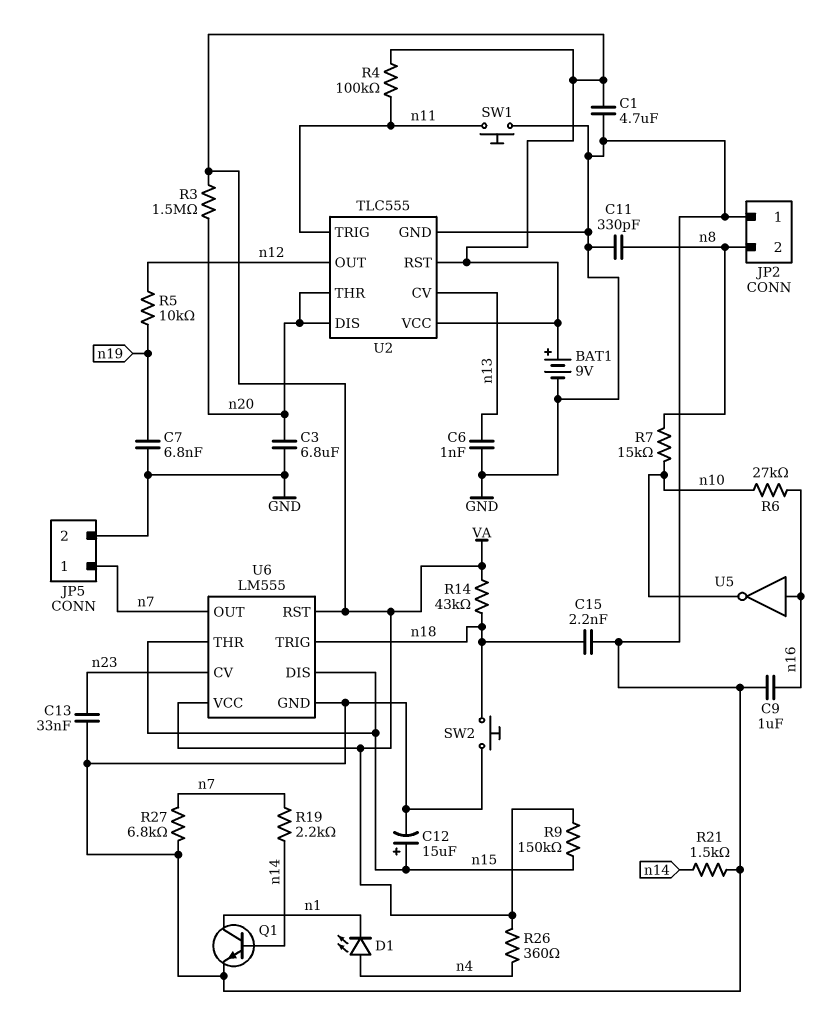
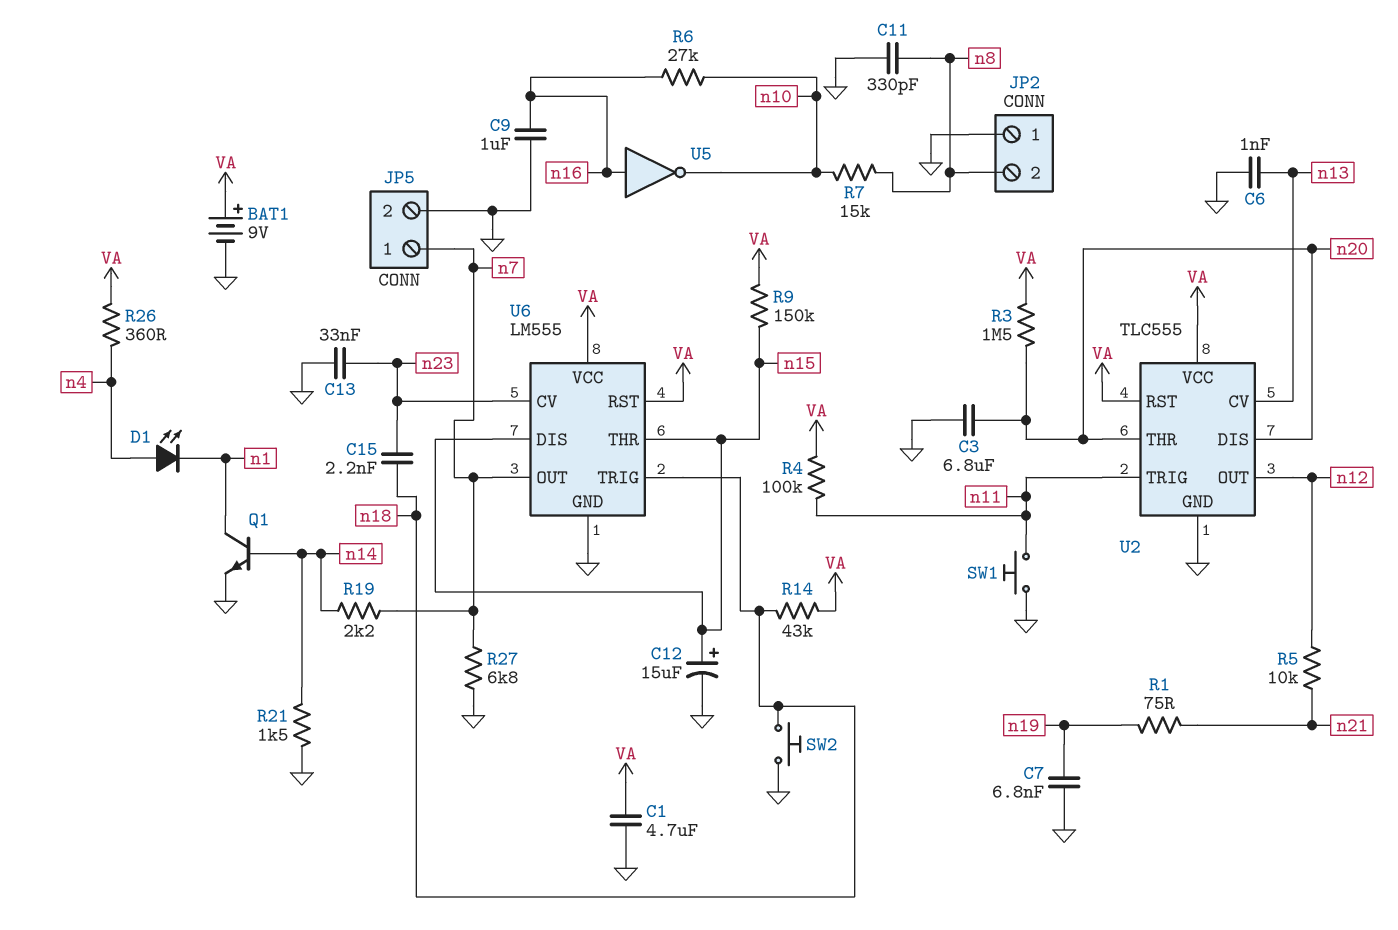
C15: 2.2nF (GND, n18) -> 2.2nF (n18, n23)
R1: none -> 75 (n19, n21)
R5: 10k (n12, n19) -> 10k (n12, n21)

